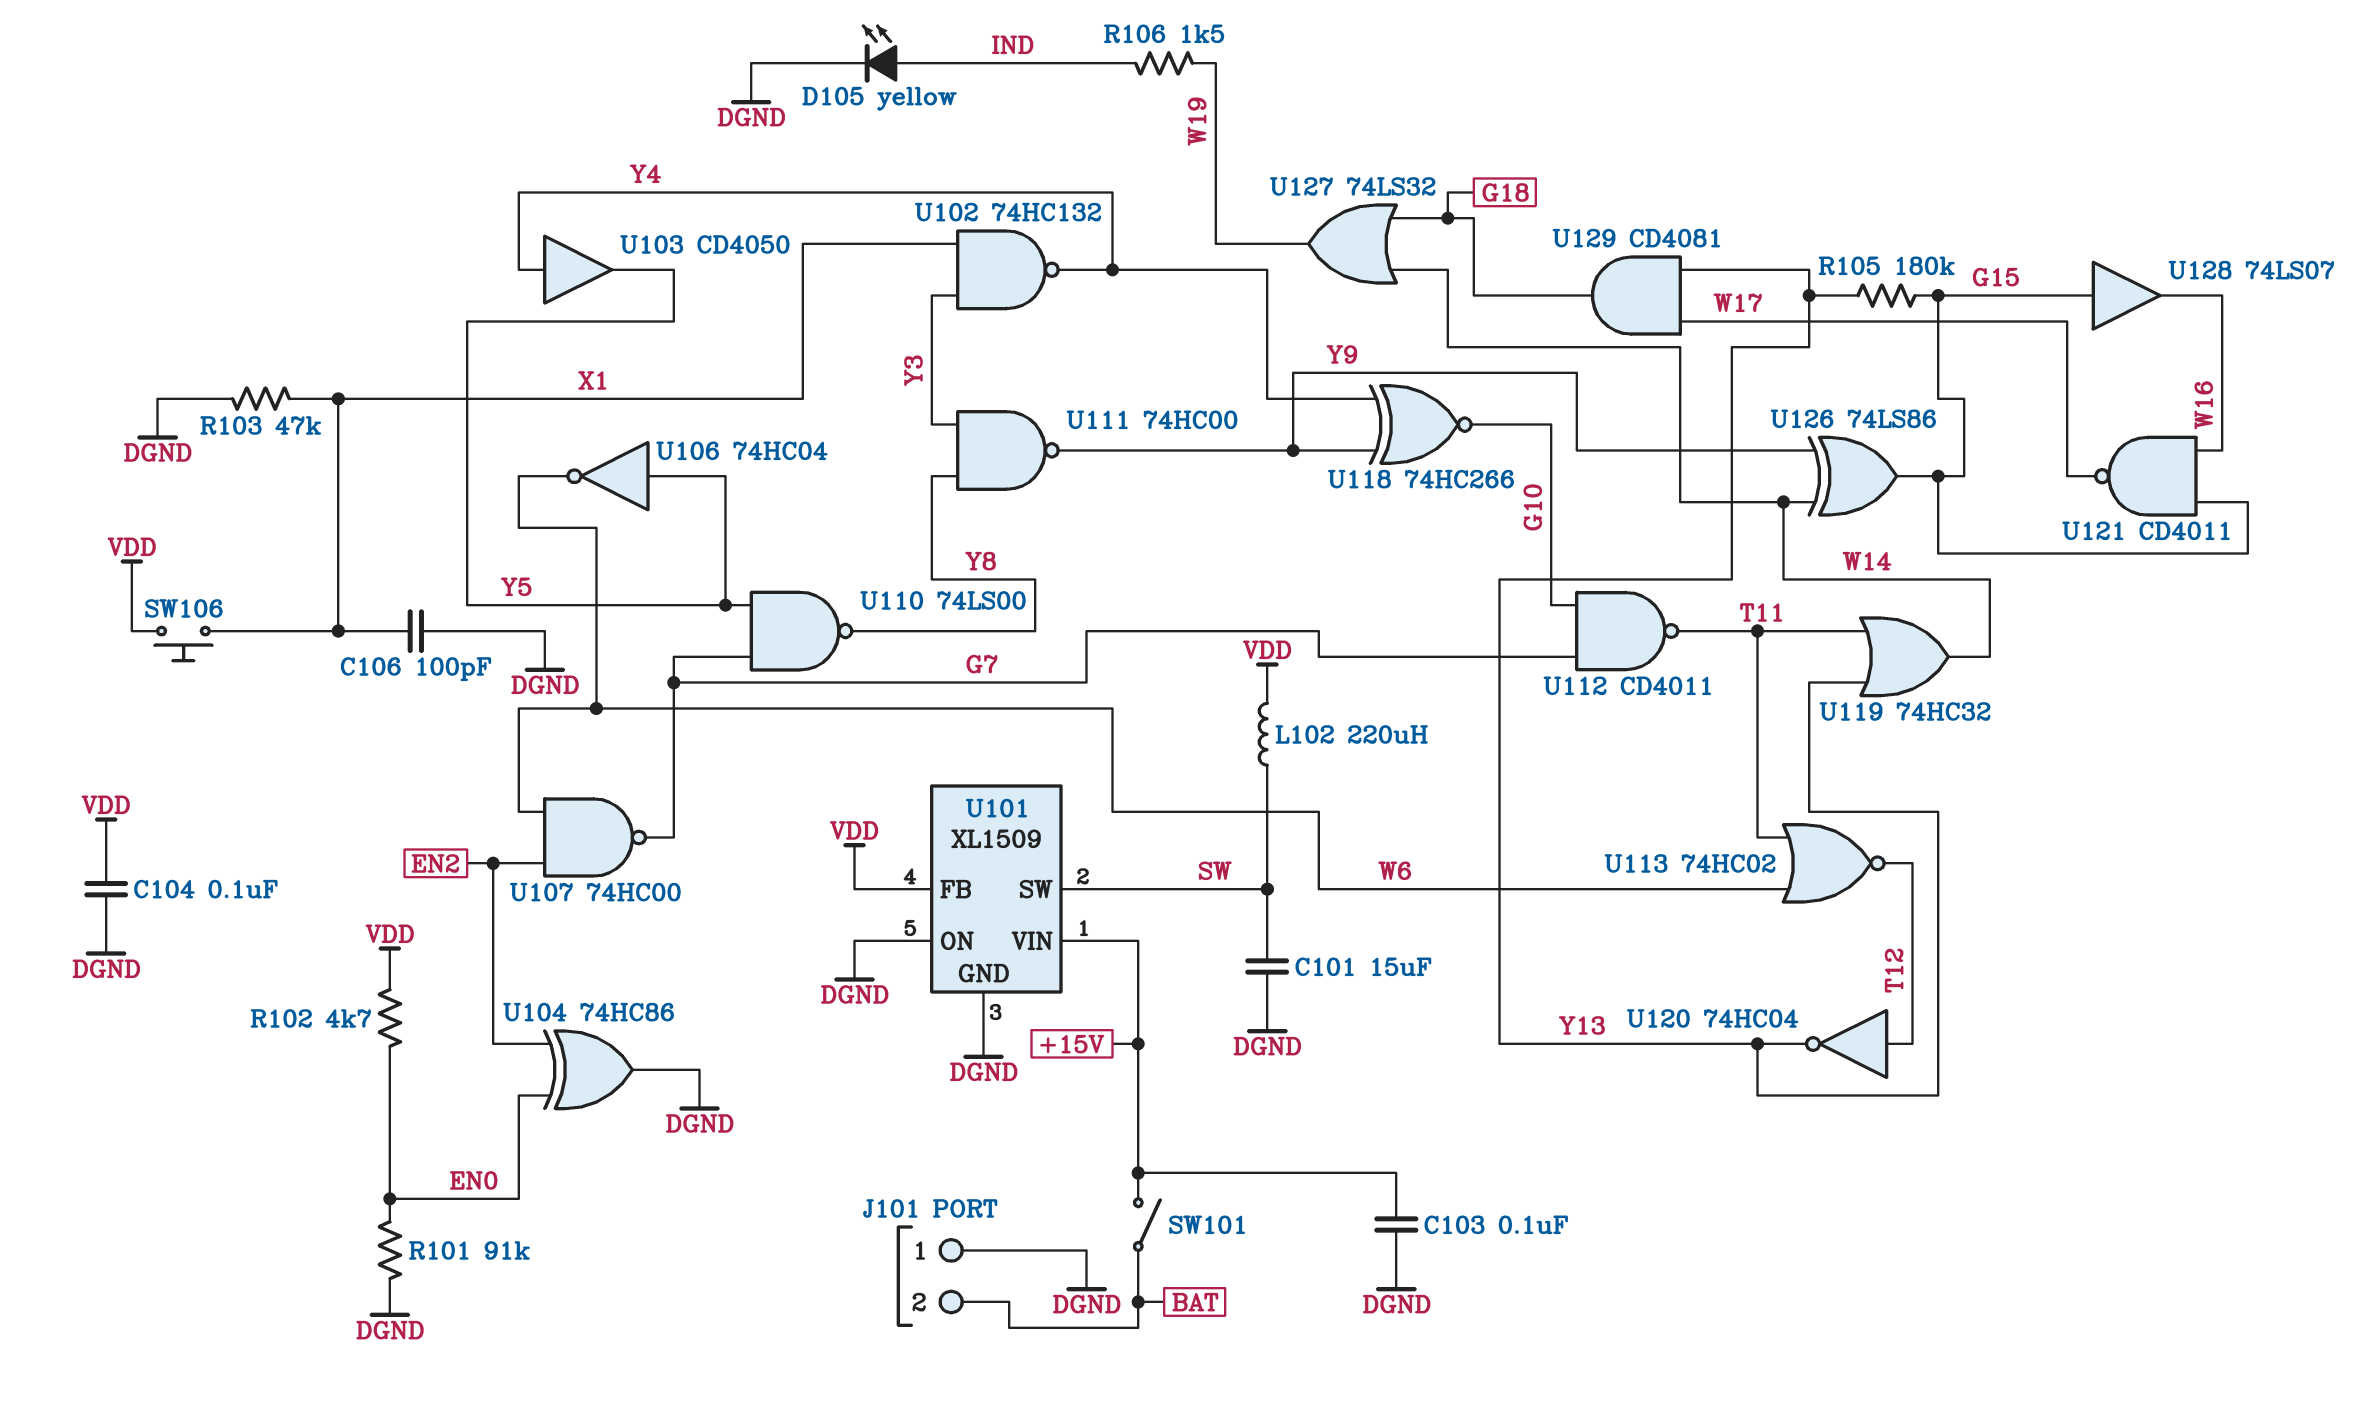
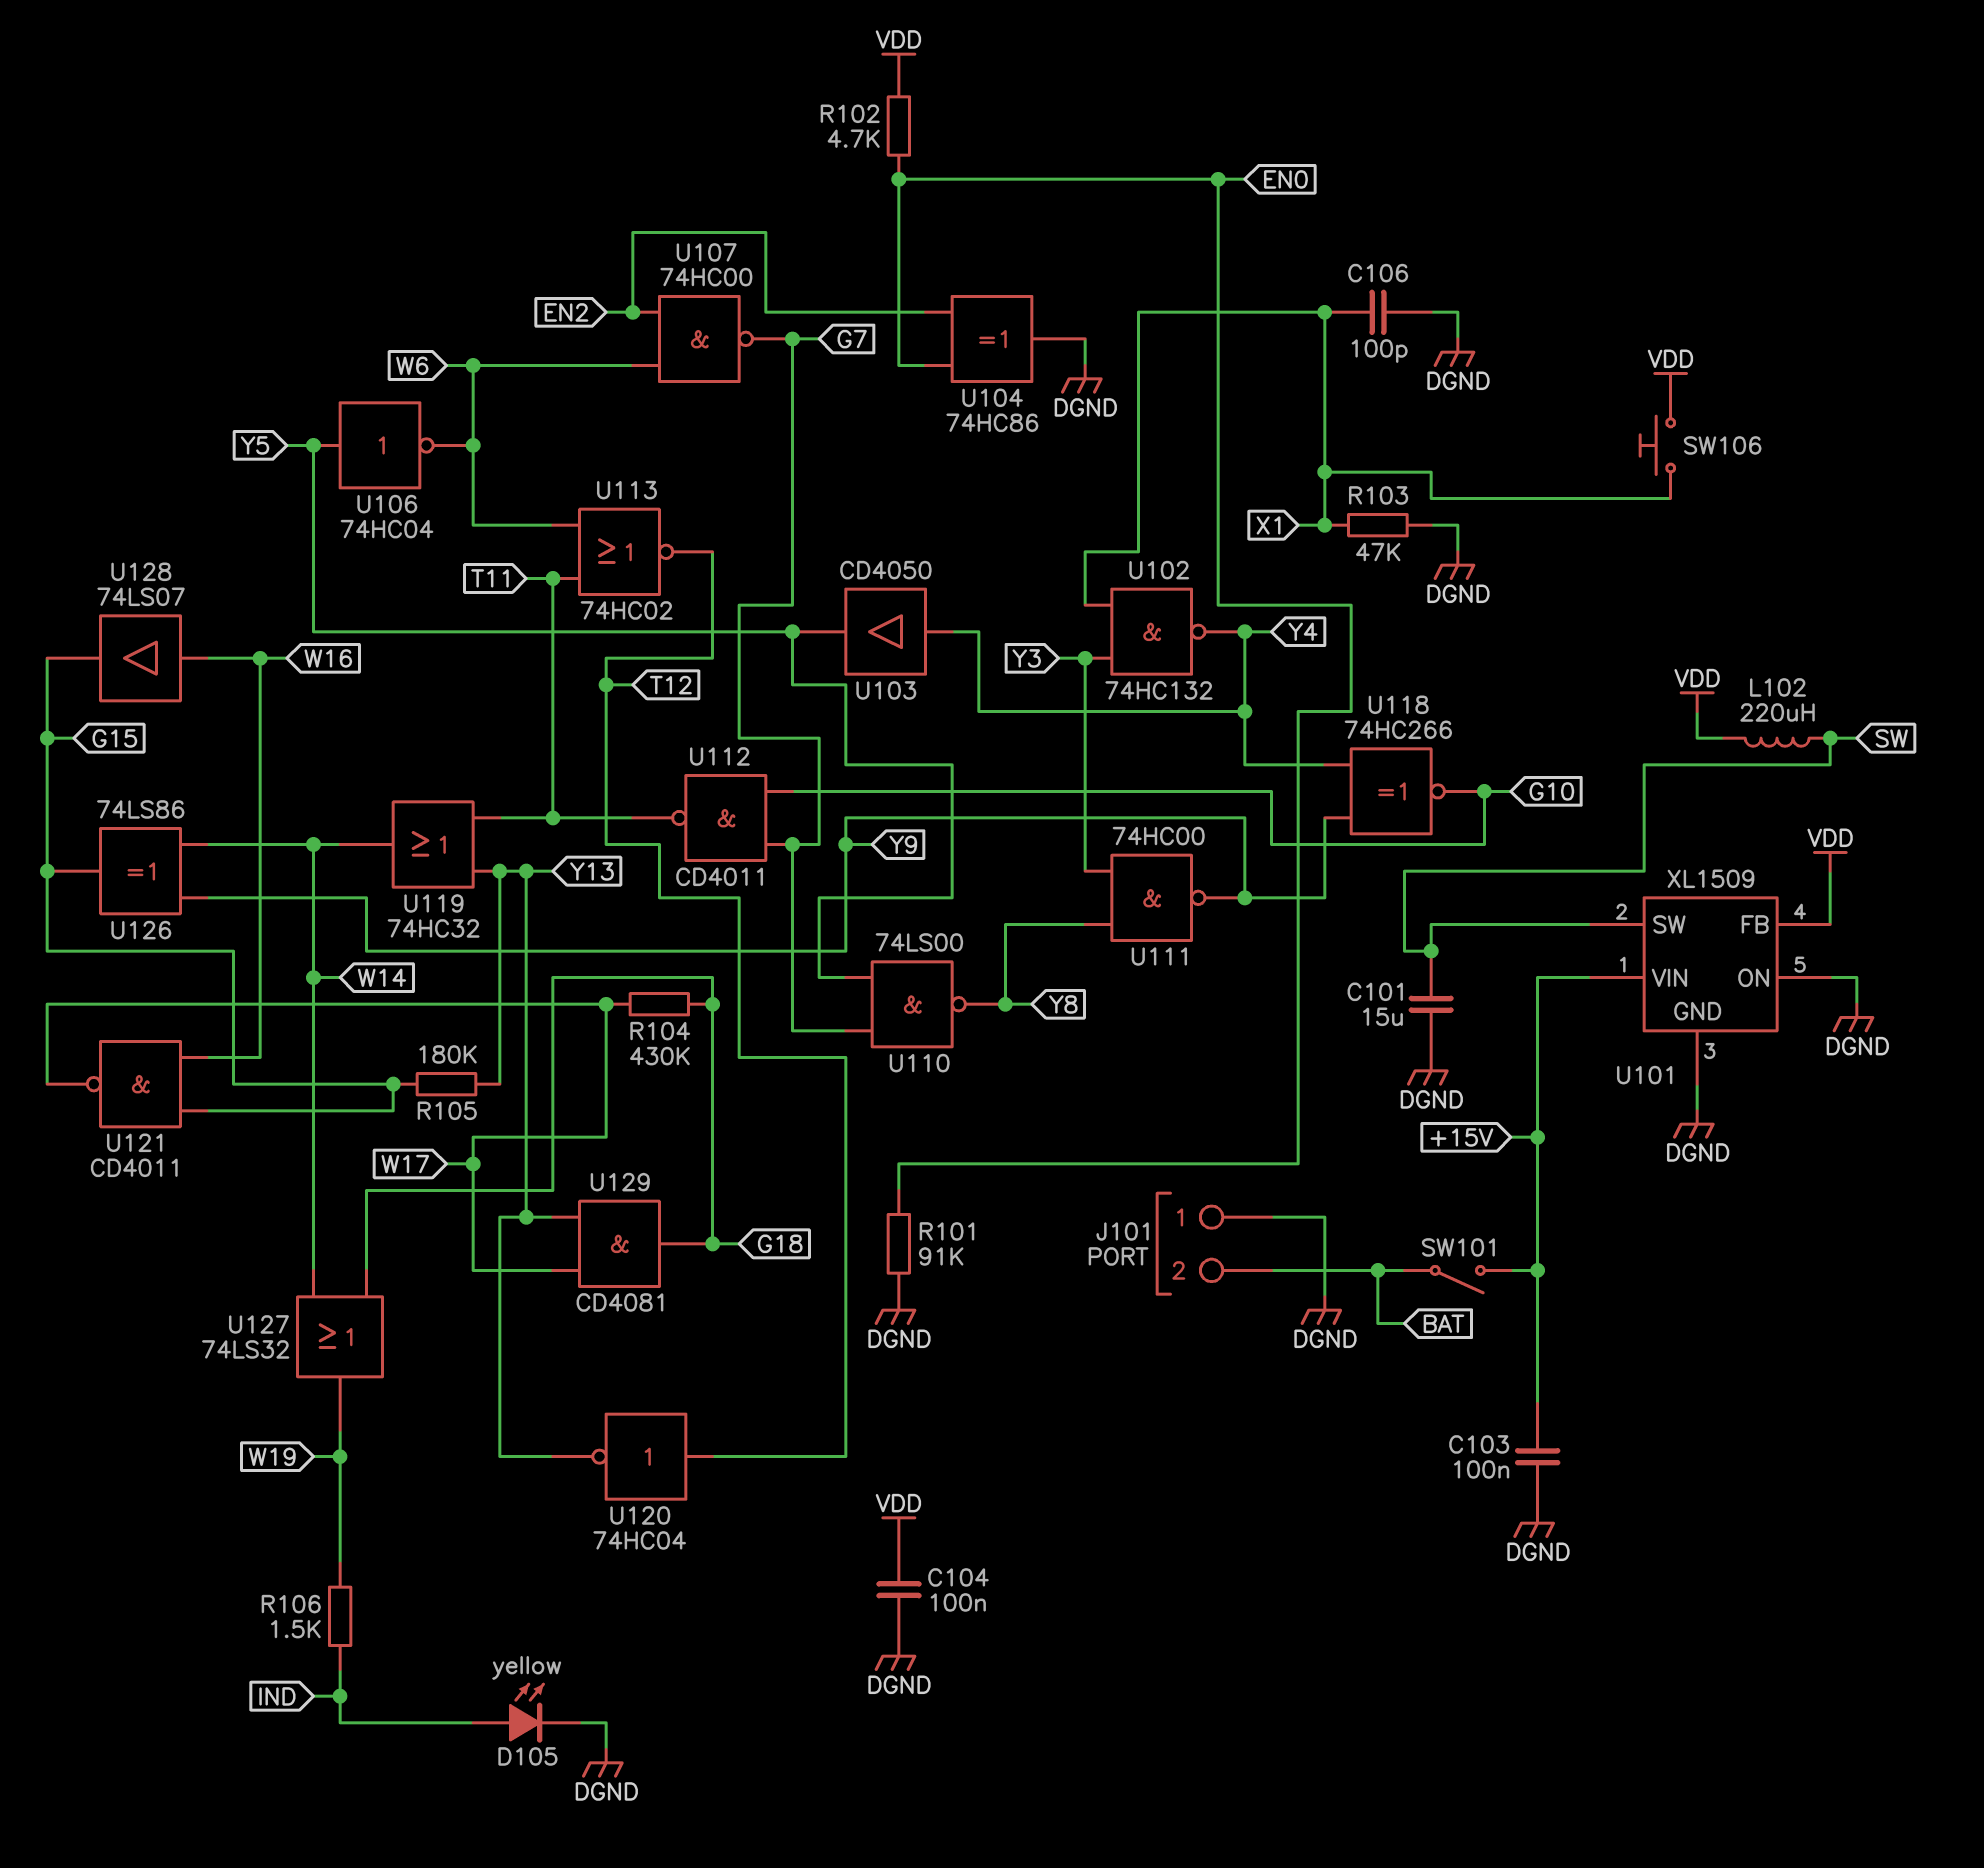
R104: none -> 430k (G18, W17)
U128: buffer 74LS07 (in G15, out W16) -> buffer 74LS07 (in W16, out G15)

